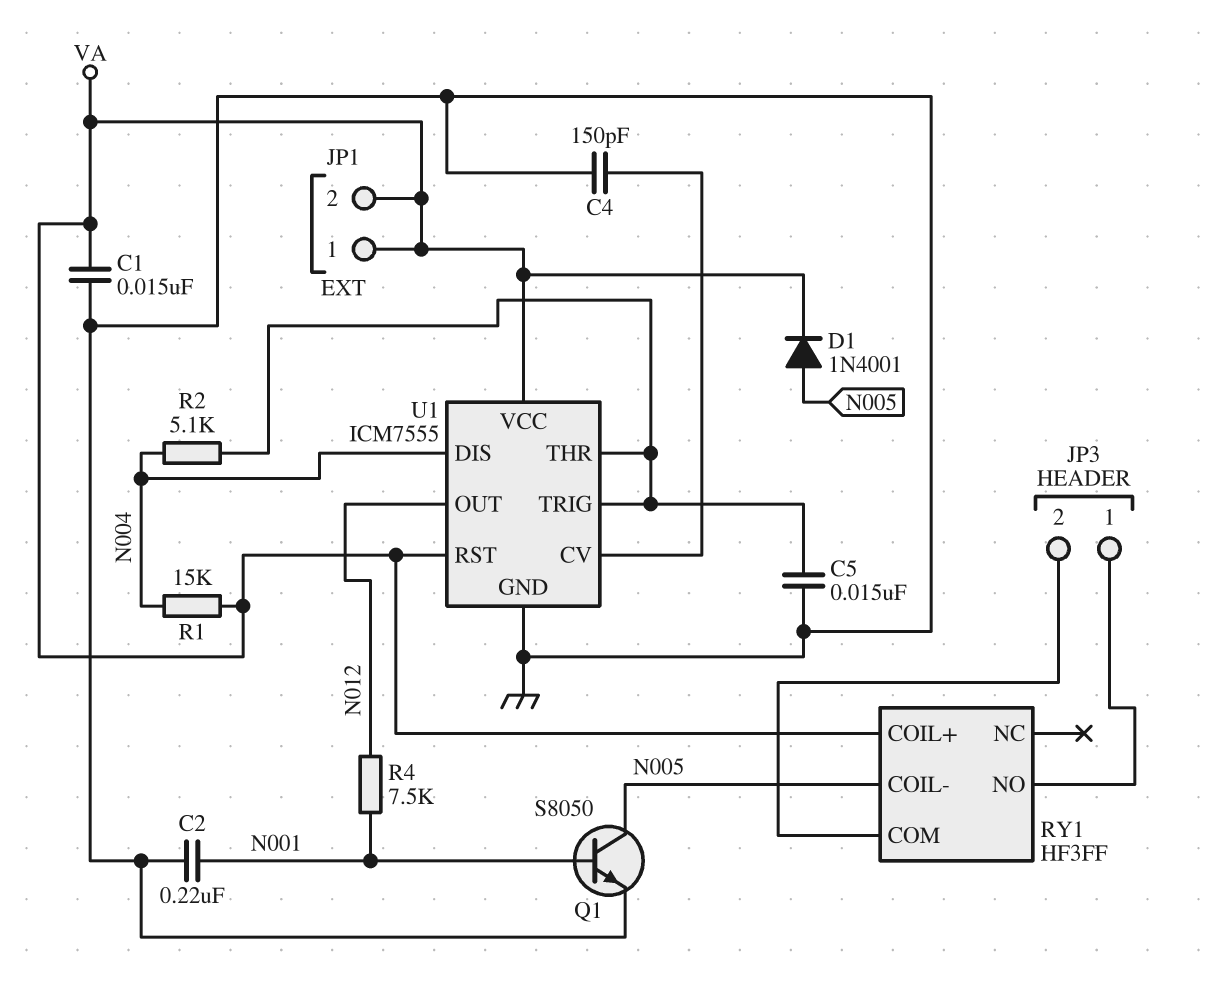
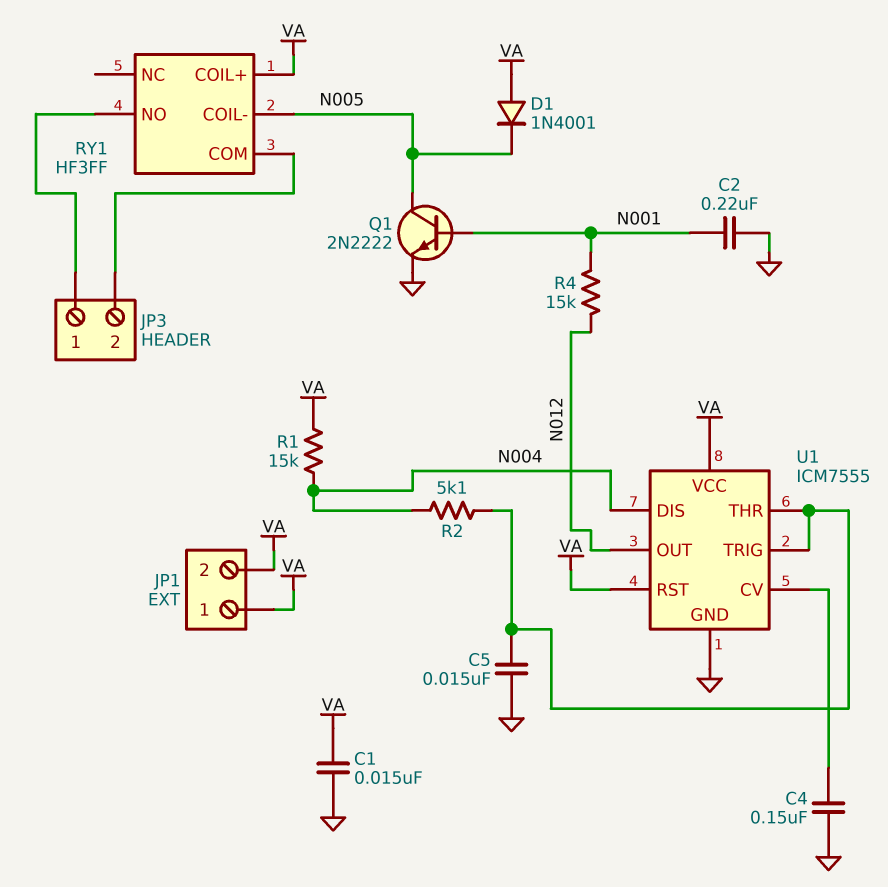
C4: 150pF (GND, U1/CV) -> 150nF (GND, U1/CV)
D1: diode 1N4001 (A N005, K VA) -> diode 1N4001 (A VA, K N005)
Q1: NPN S8050 (B N001, C N005, E GND) -> NPN 2N2222 (B N001, C N005, E GND)
R4: 7.5k (N001, N012) -> 15k (N001, N012)

